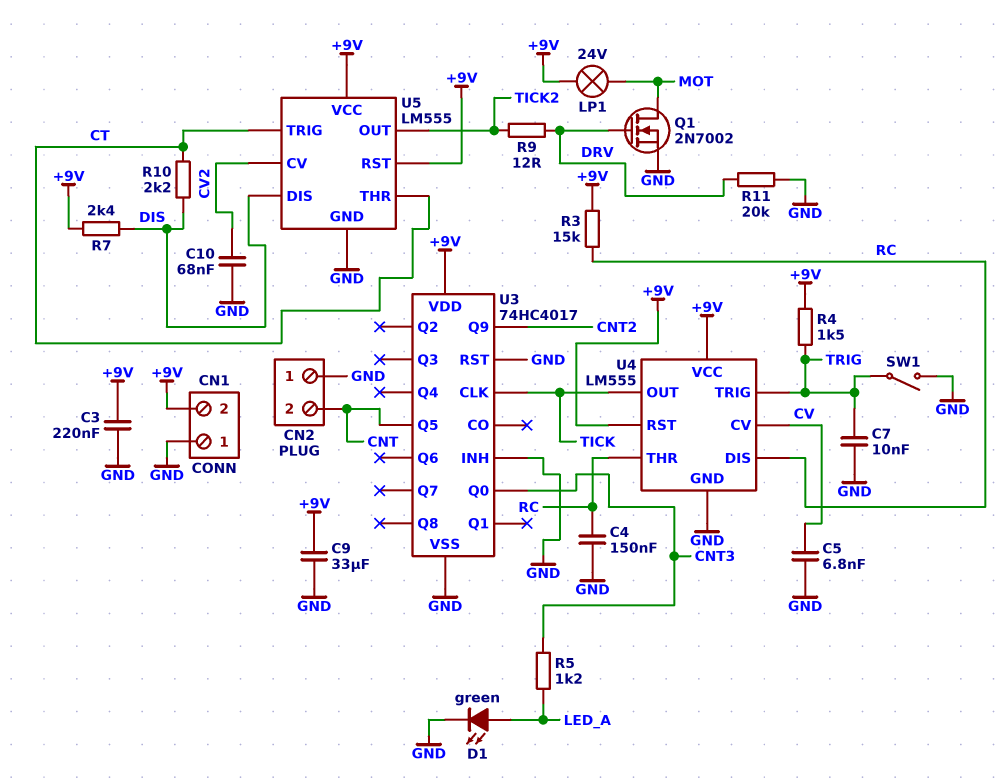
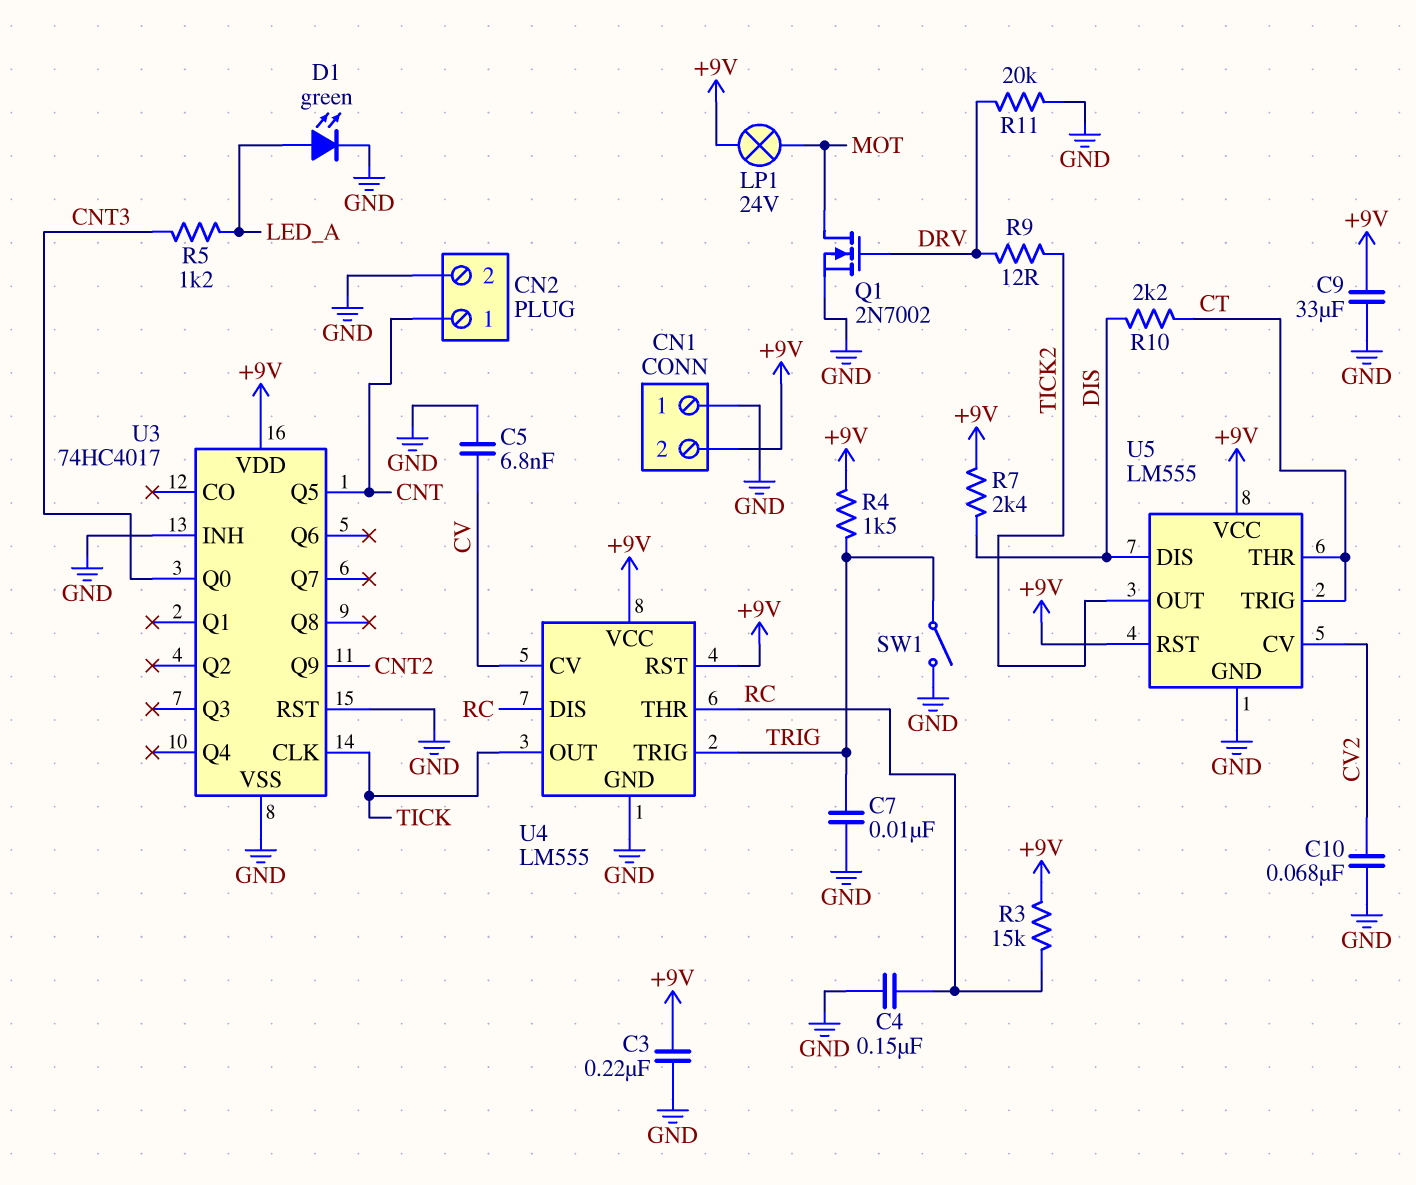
CN2 pin 1: GND -> CNT
CN2 pin 2: CNT -> GND

